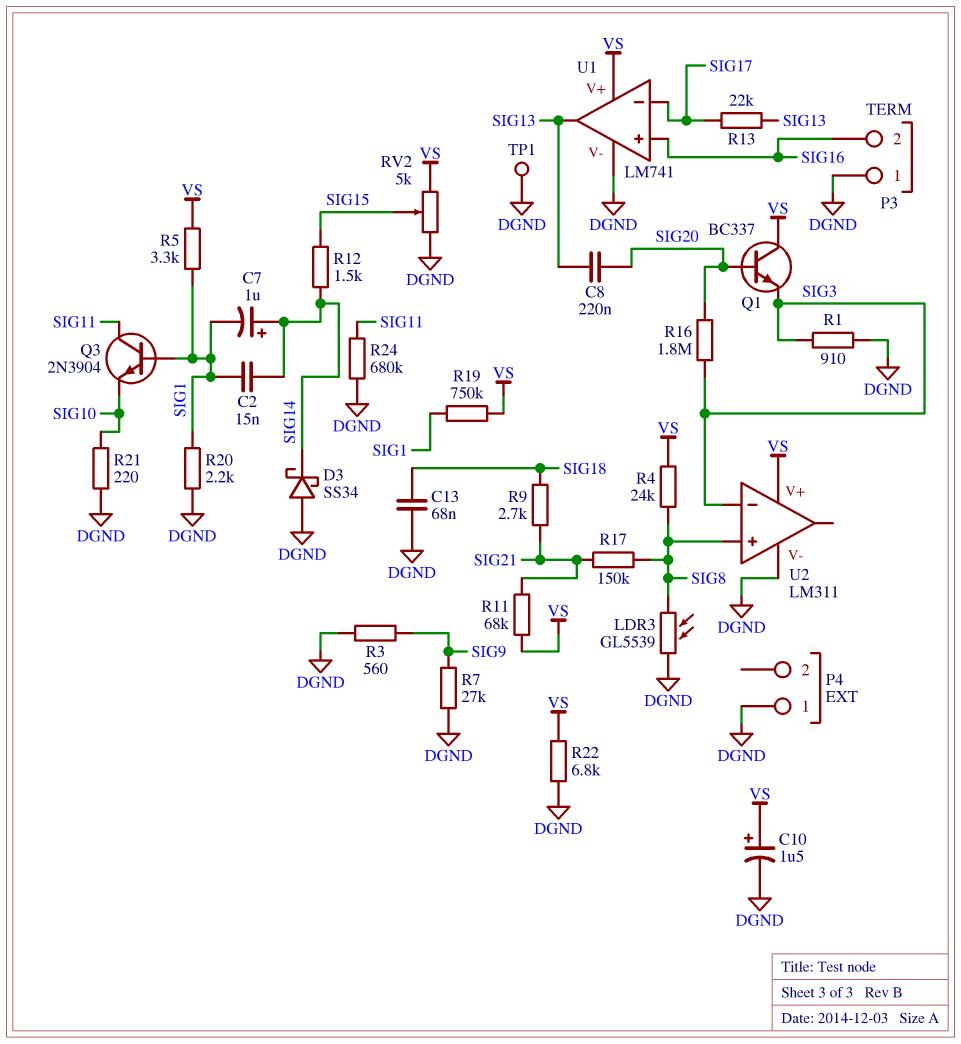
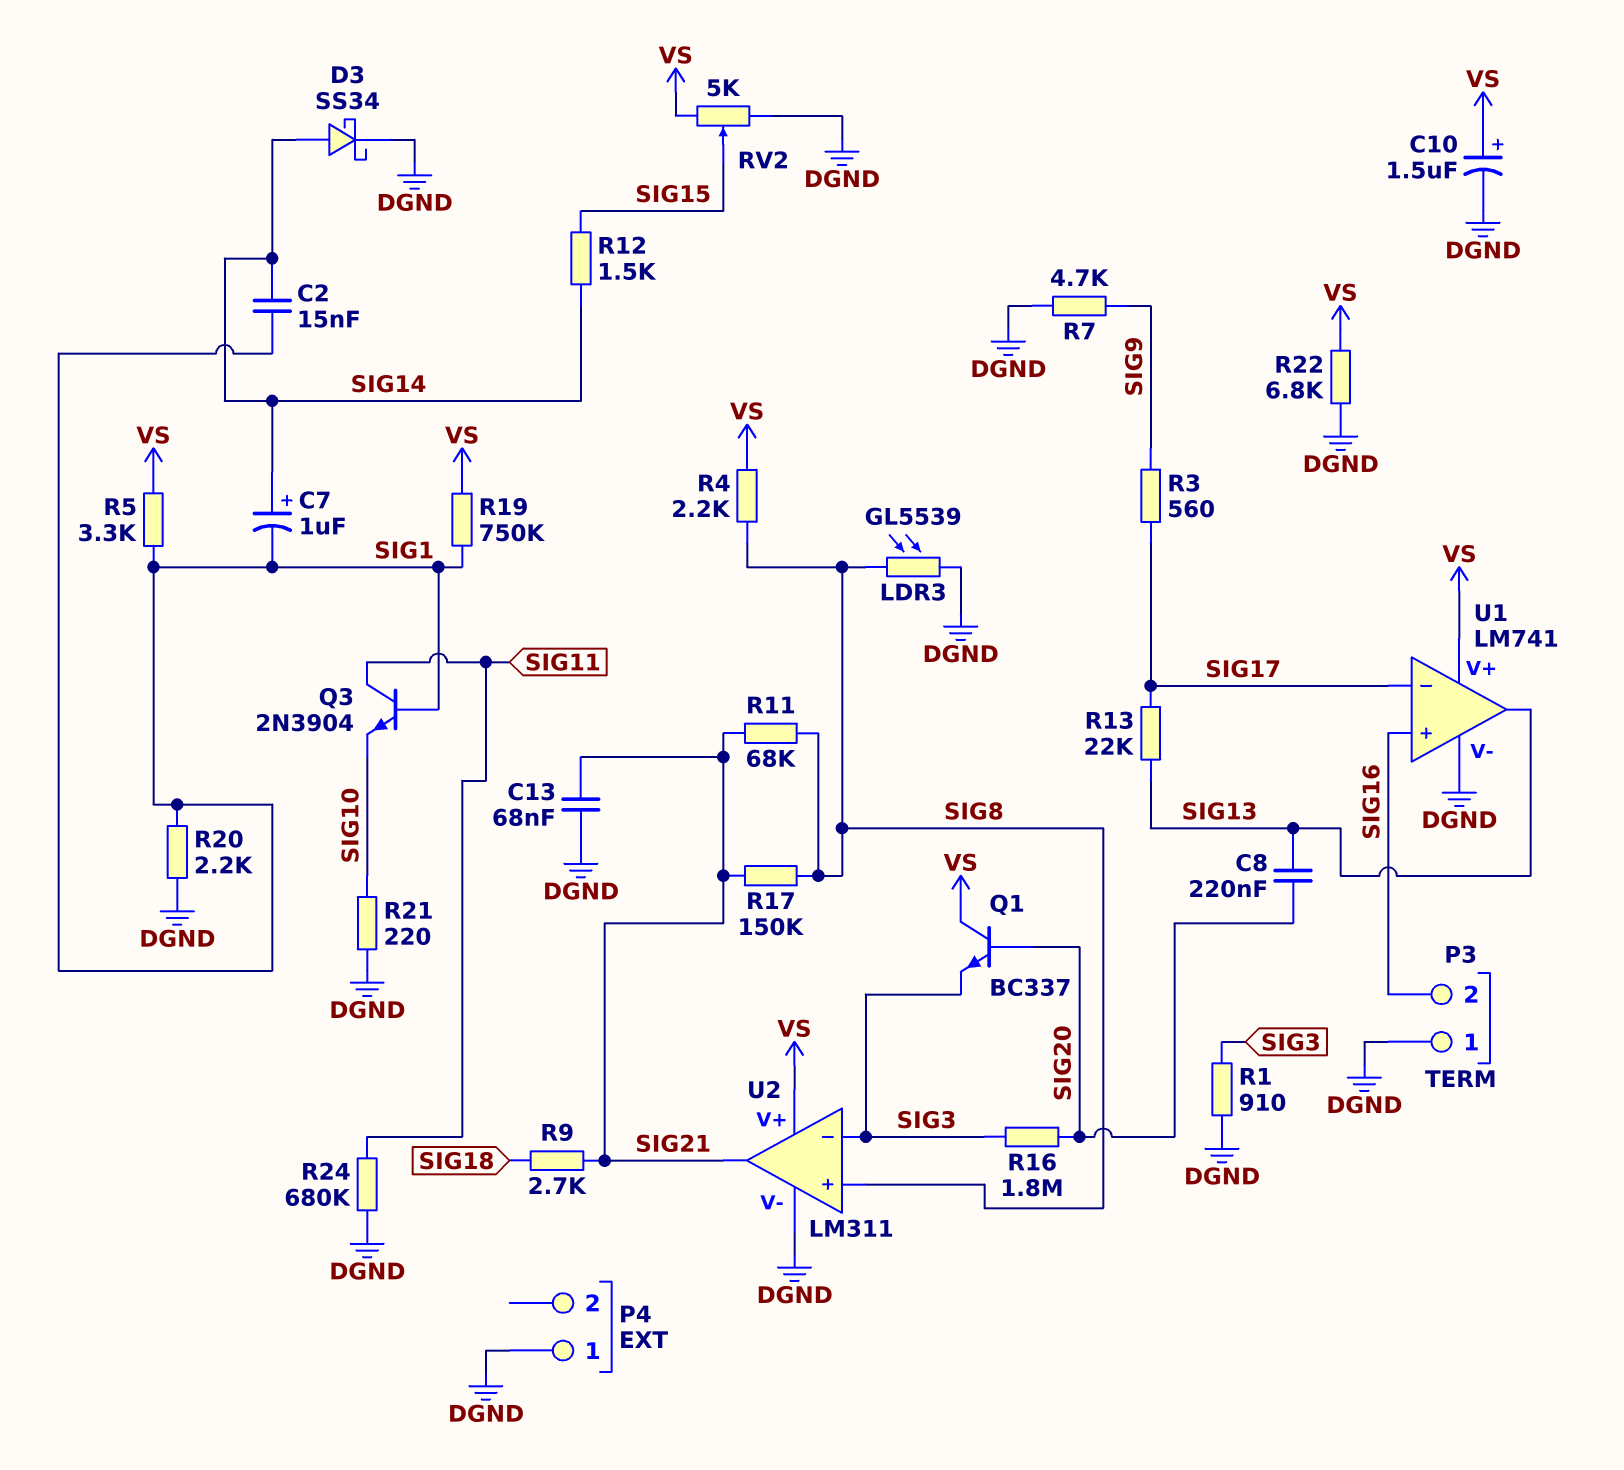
C13: 68nF (DGND, SIG18) -> 68nF (DGND, SIG21)
D3: schottky SS34 (A DGND, K SIG14) -> schottky SS34 (A SIG14, K DGND)
R3: 560 (DGND, SIG9) -> 560 (SIG9, SIG17)
R4: 24k (SIG8, VS) -> 2.2k (SIG8, VS)
R7: 27k (DGND, SIG9) -> 4.7k (DGND, SIG9)
R11: 68k (SIG21, VS) -> 68k (SIG8, SIG21)
TP1: test point (DGND) -> none
U2 pin out: none -> SIG21

